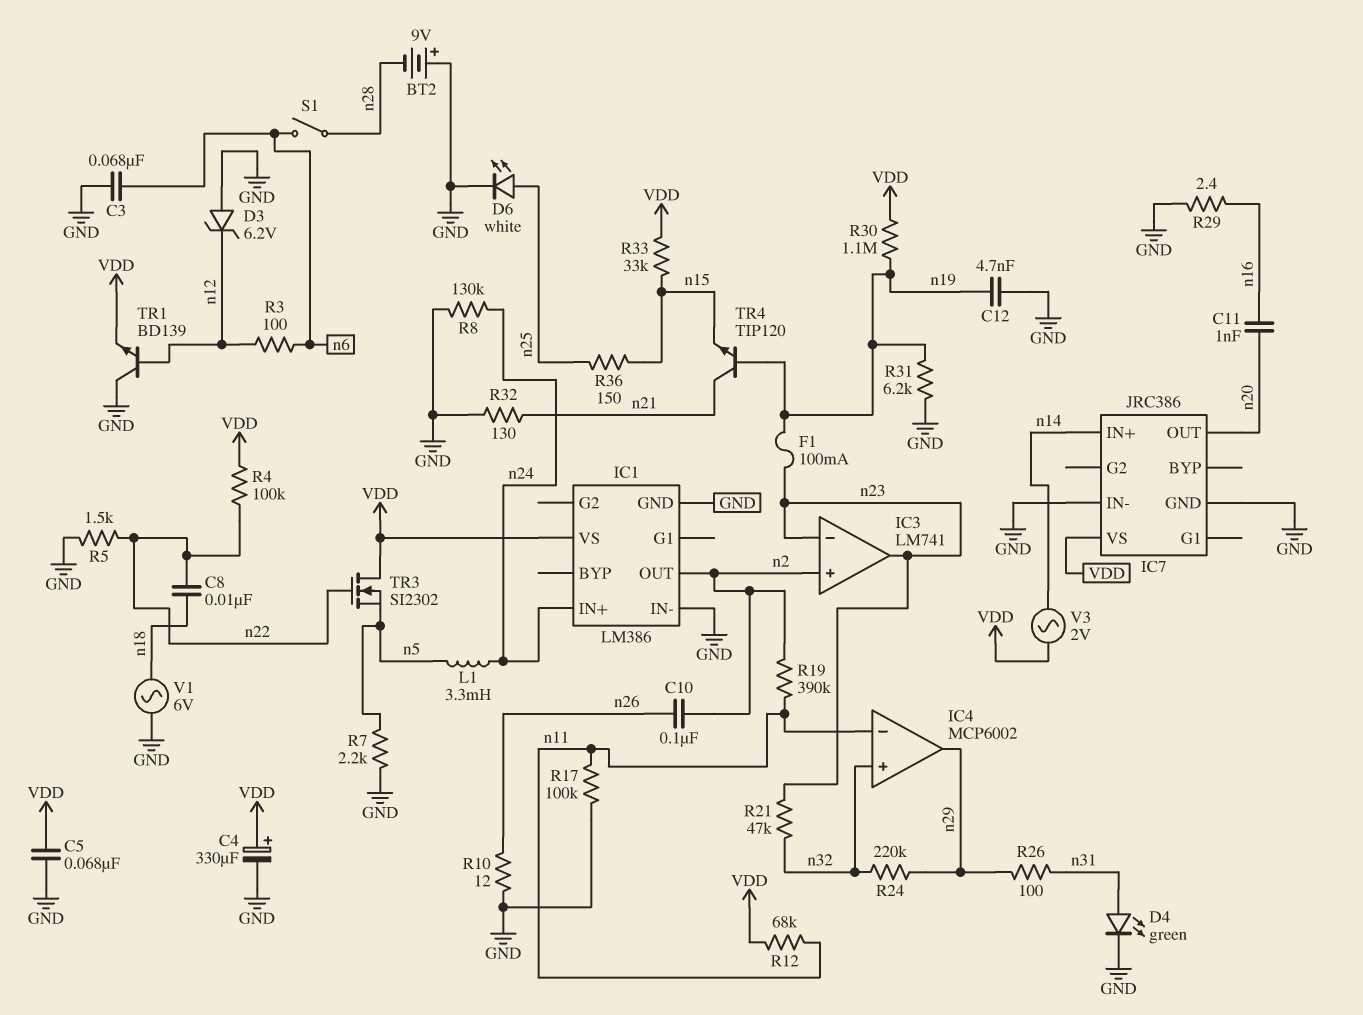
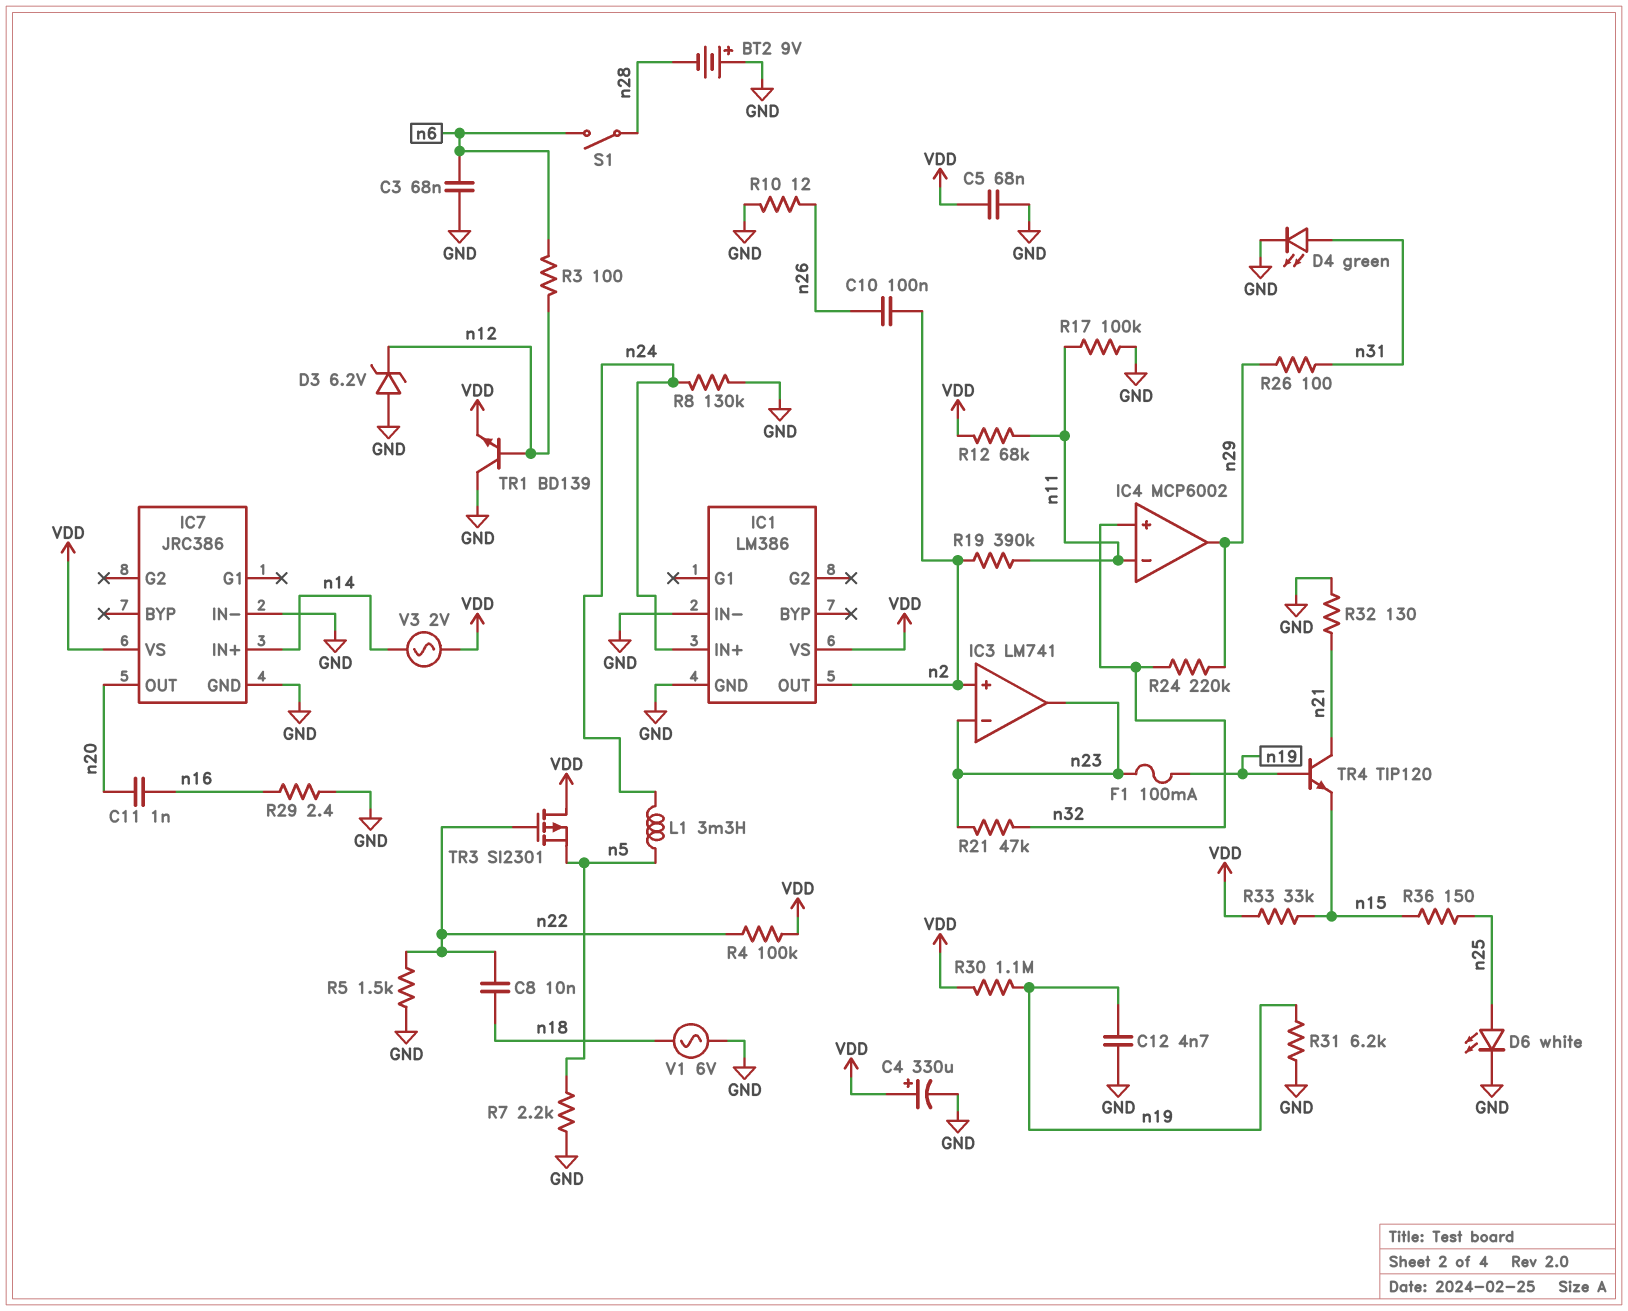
TR3: NMOS SI2302 (G n22, D VDD, S n5) -> PMOS SI2301 (G n22, D VDD, S n5)

